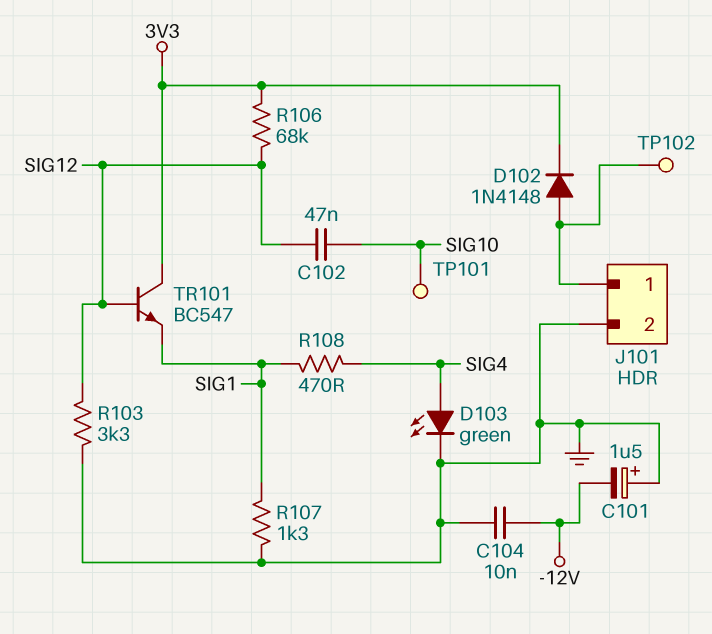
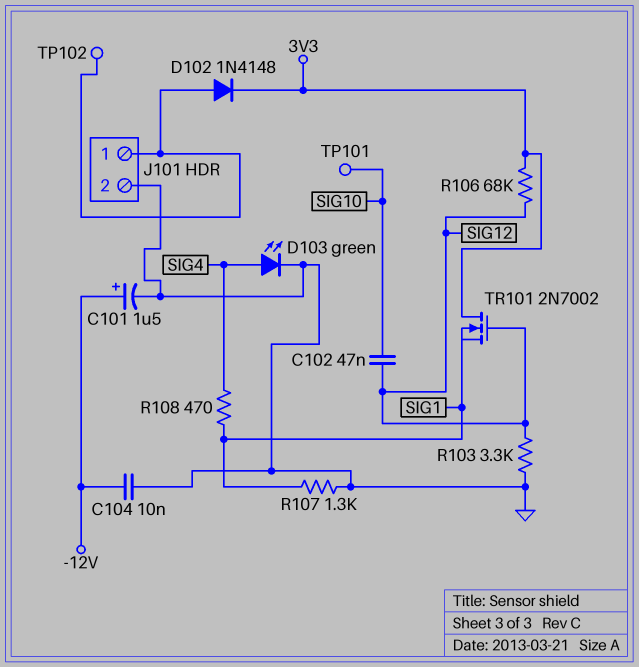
C101: 1.5uF (plus GND, minus -12V) -> 1.5uF (plus -12V, minus GND)
TR101: NPN BC547 (B SIG12, C 3V3, E SIG1) -> NMOS 2N7002 (G SIG12, D 3V3, S SIG1)

